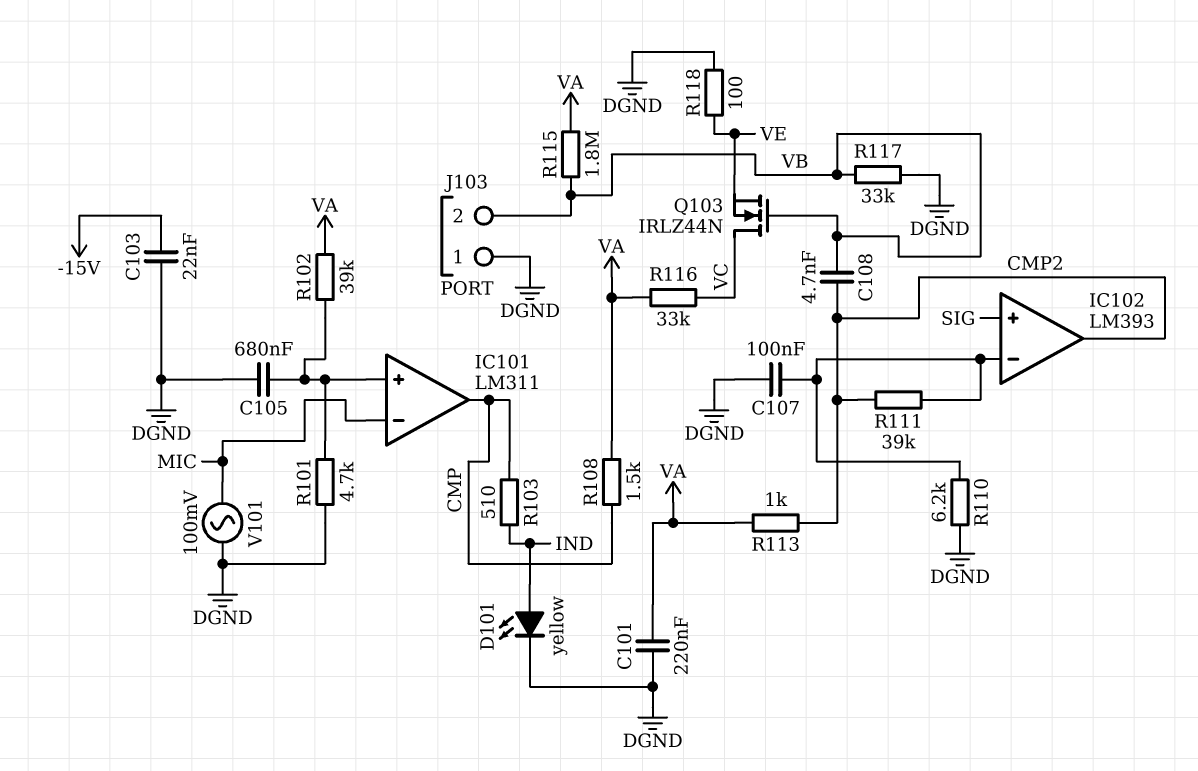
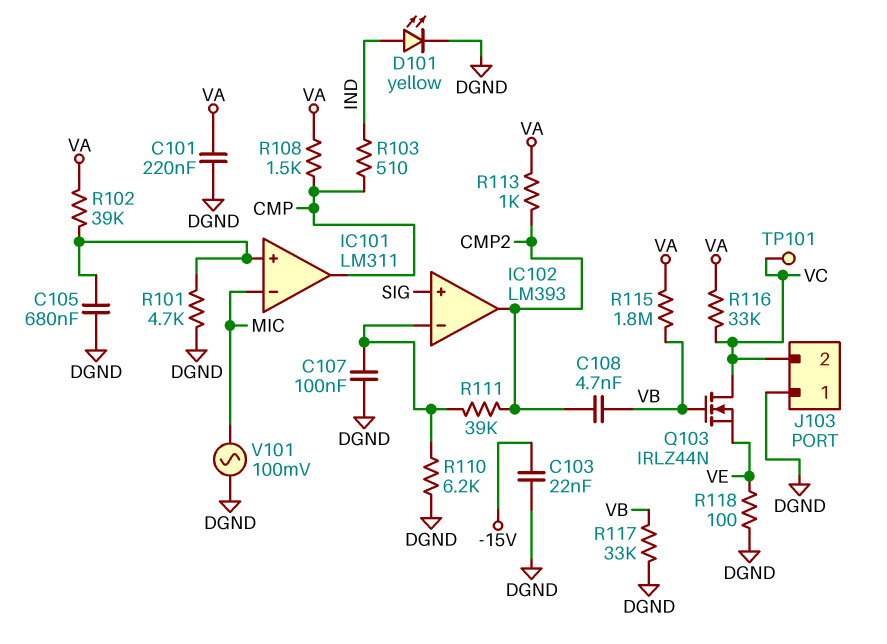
J103 pin 2: VB -> VC
TP101: none -> test point (VC)

